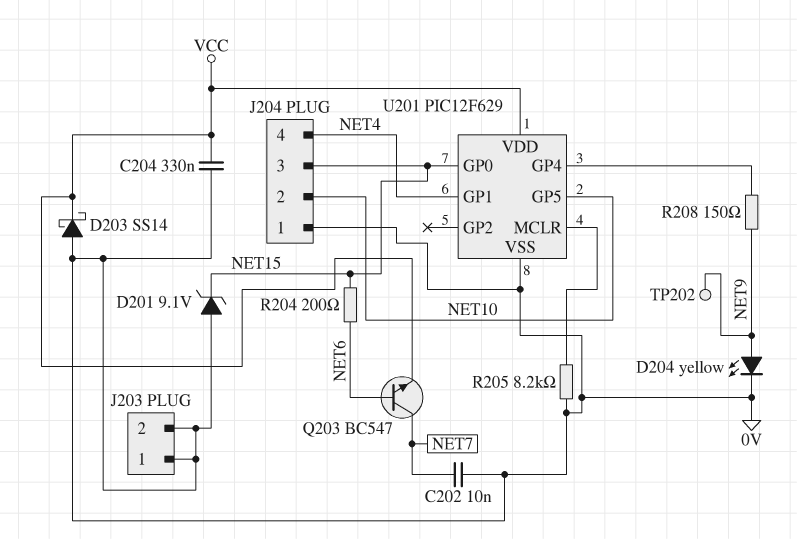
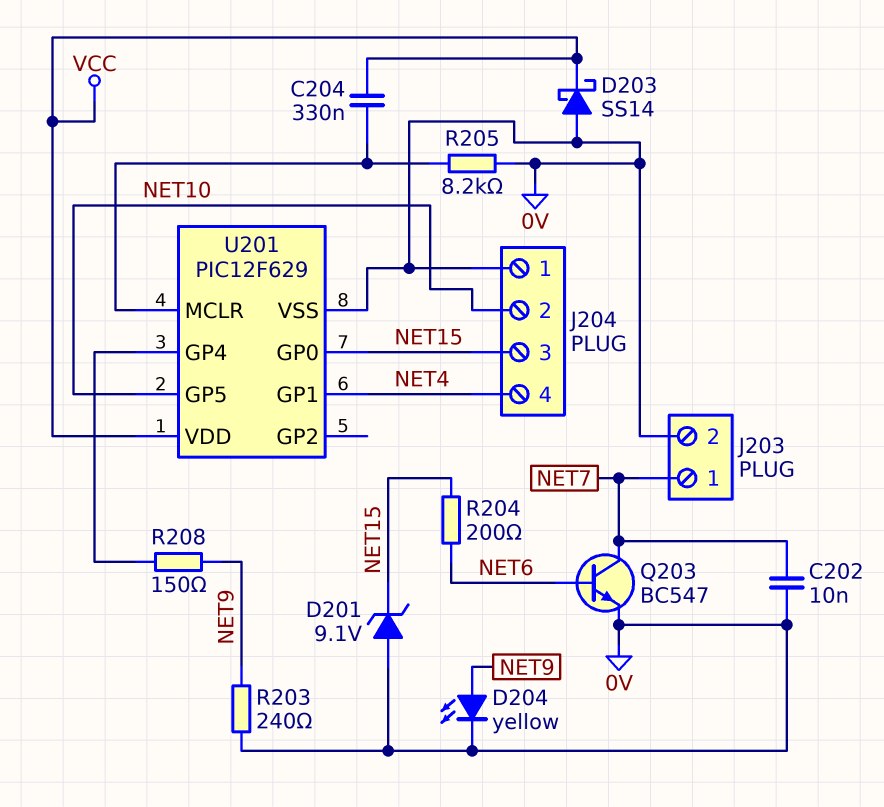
C204: 330nF (0V, VCC) -> 330nF (U201/MCLR, VCC)
J203 pin 1: 0V -> NET7
Q203: NPN BC547 (B NET6, C NET7, E VCC) -> NPN BC547 (B NET6, C NET7, E 0V)
R203: none -> 240 (0V, NET9)
TP202: test point (NET9) -> none

